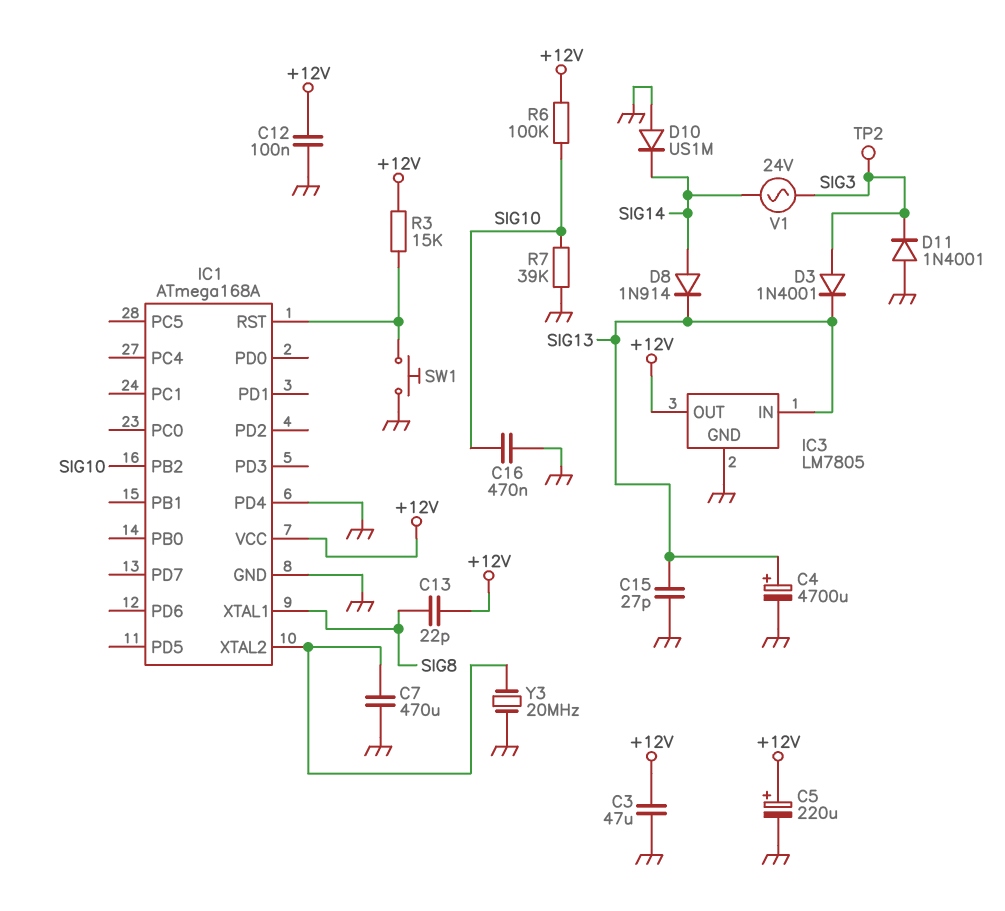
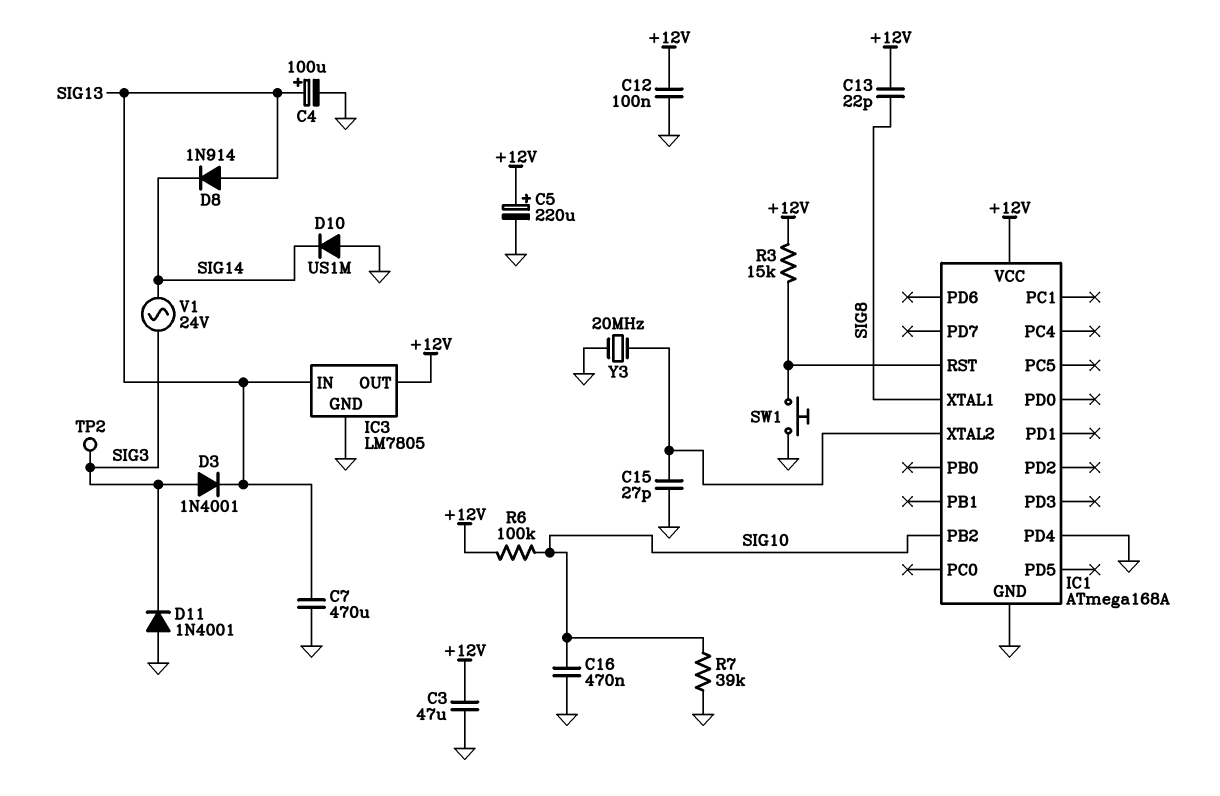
C4: 4700uF (plus SIG13, minus GND) -> 100uF (plus SIG13, minus GND)
C7: 470uF (GND, IC1/XTAL2) -> 470uF (GND, SIG13)
C15: 27pF (GND, SIG13) -> 27pF (GND, IC1/XTAL2)
D8: diode 1N914 (A SIG14, K SIG13) -> diode 1N914 (A SIG13, K SIG14)

